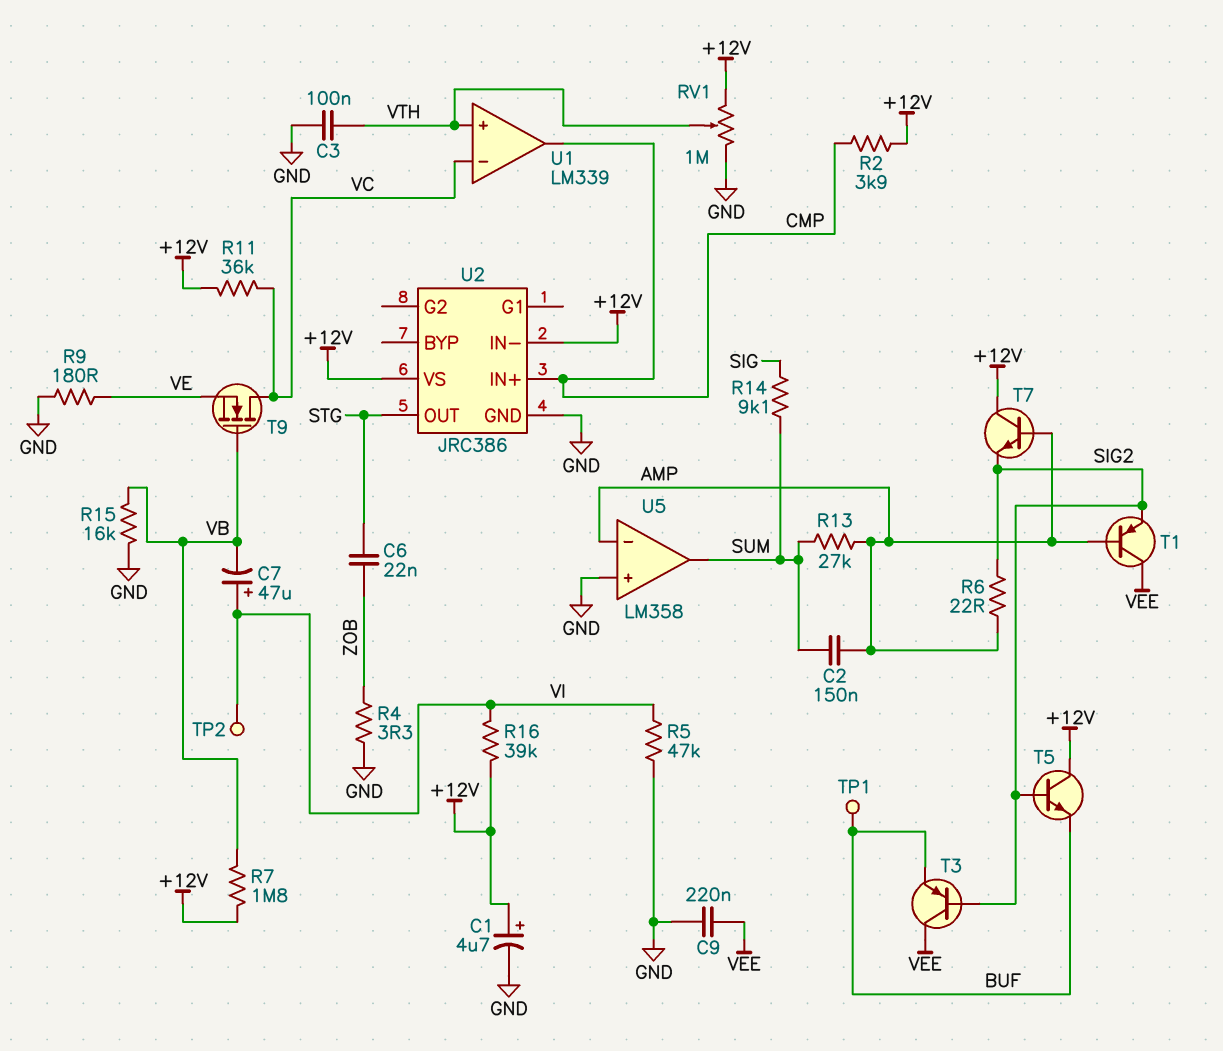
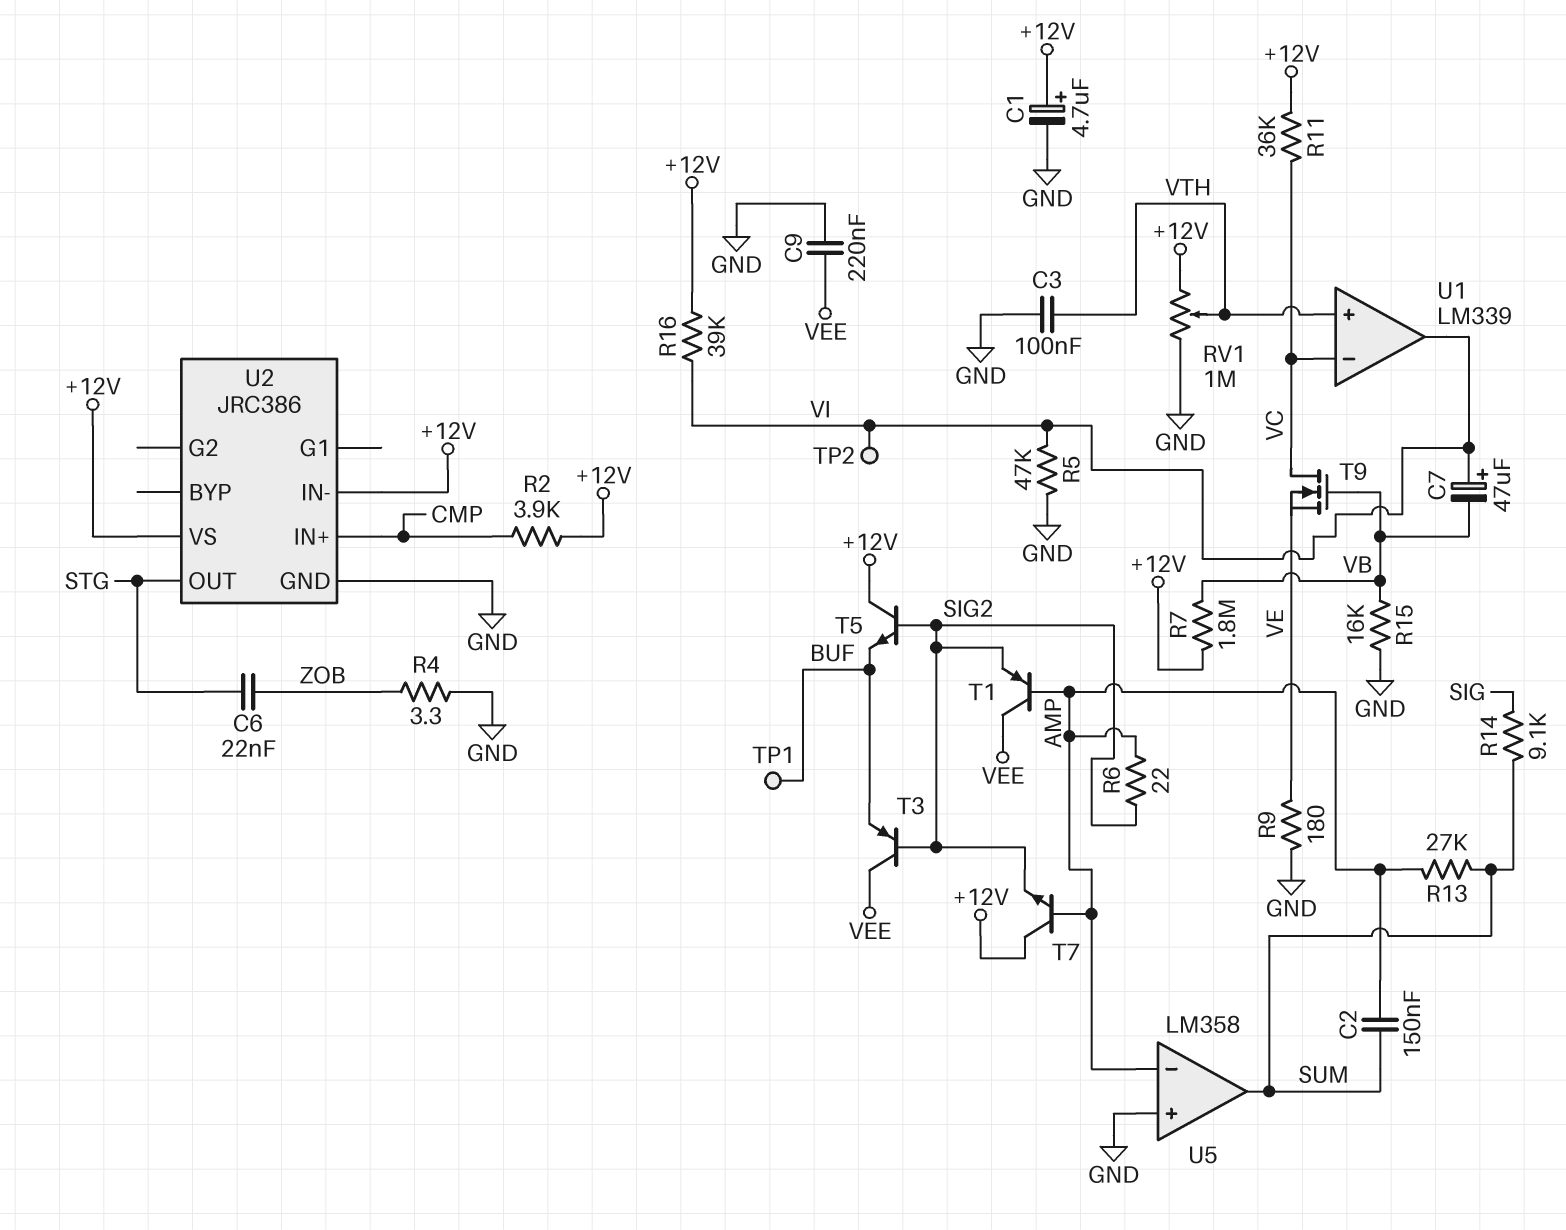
U1 pin out: CMP -> VI

